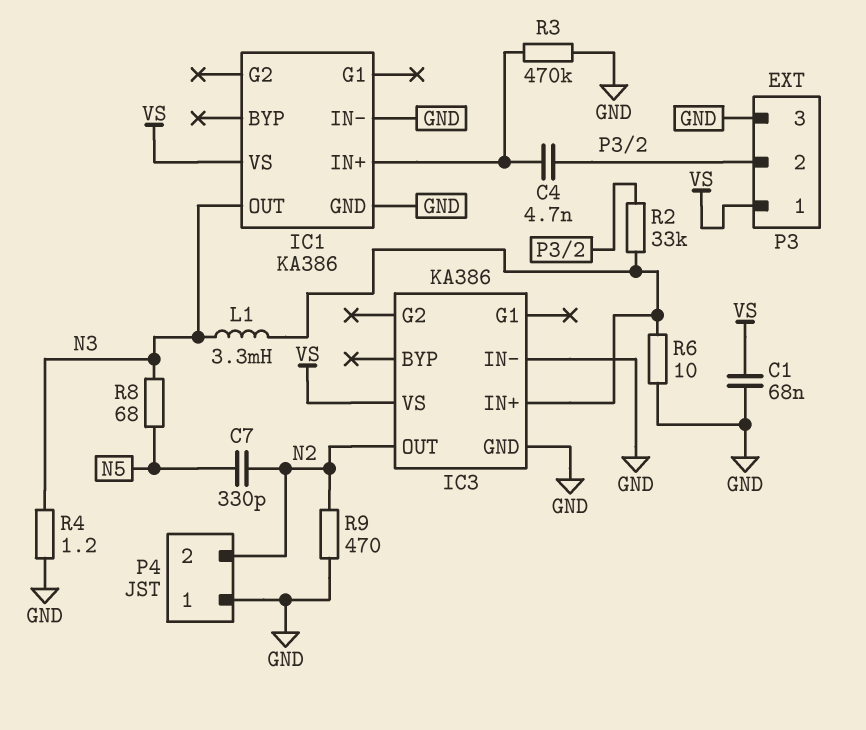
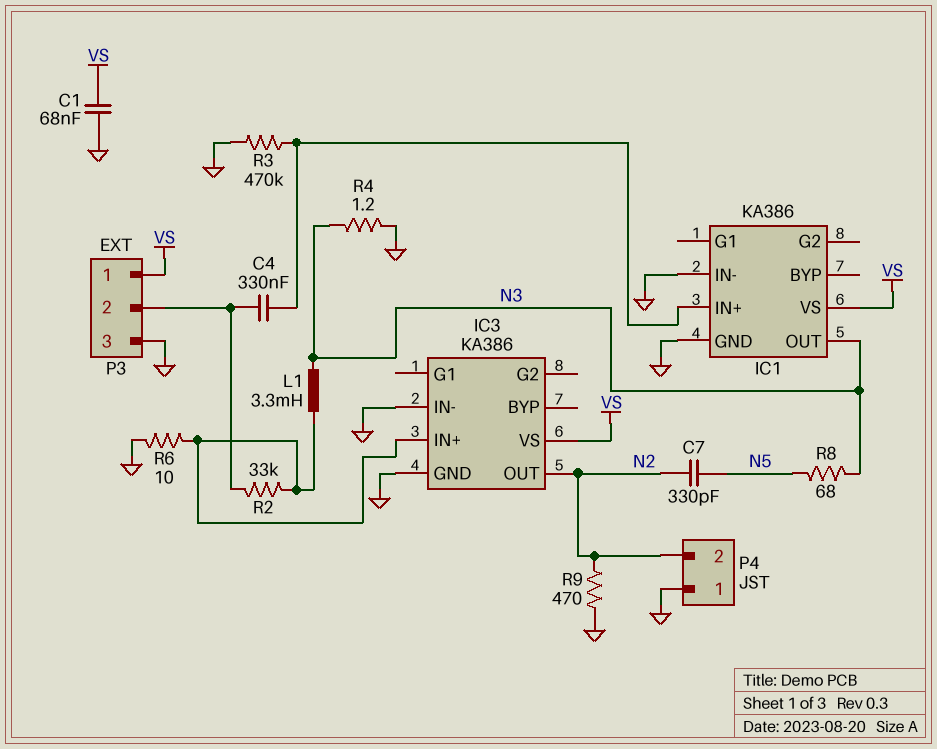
C4: 4.7nF (IC1/IN+, P3/2) -> 330nF (IC1/IN+, P3/2)

